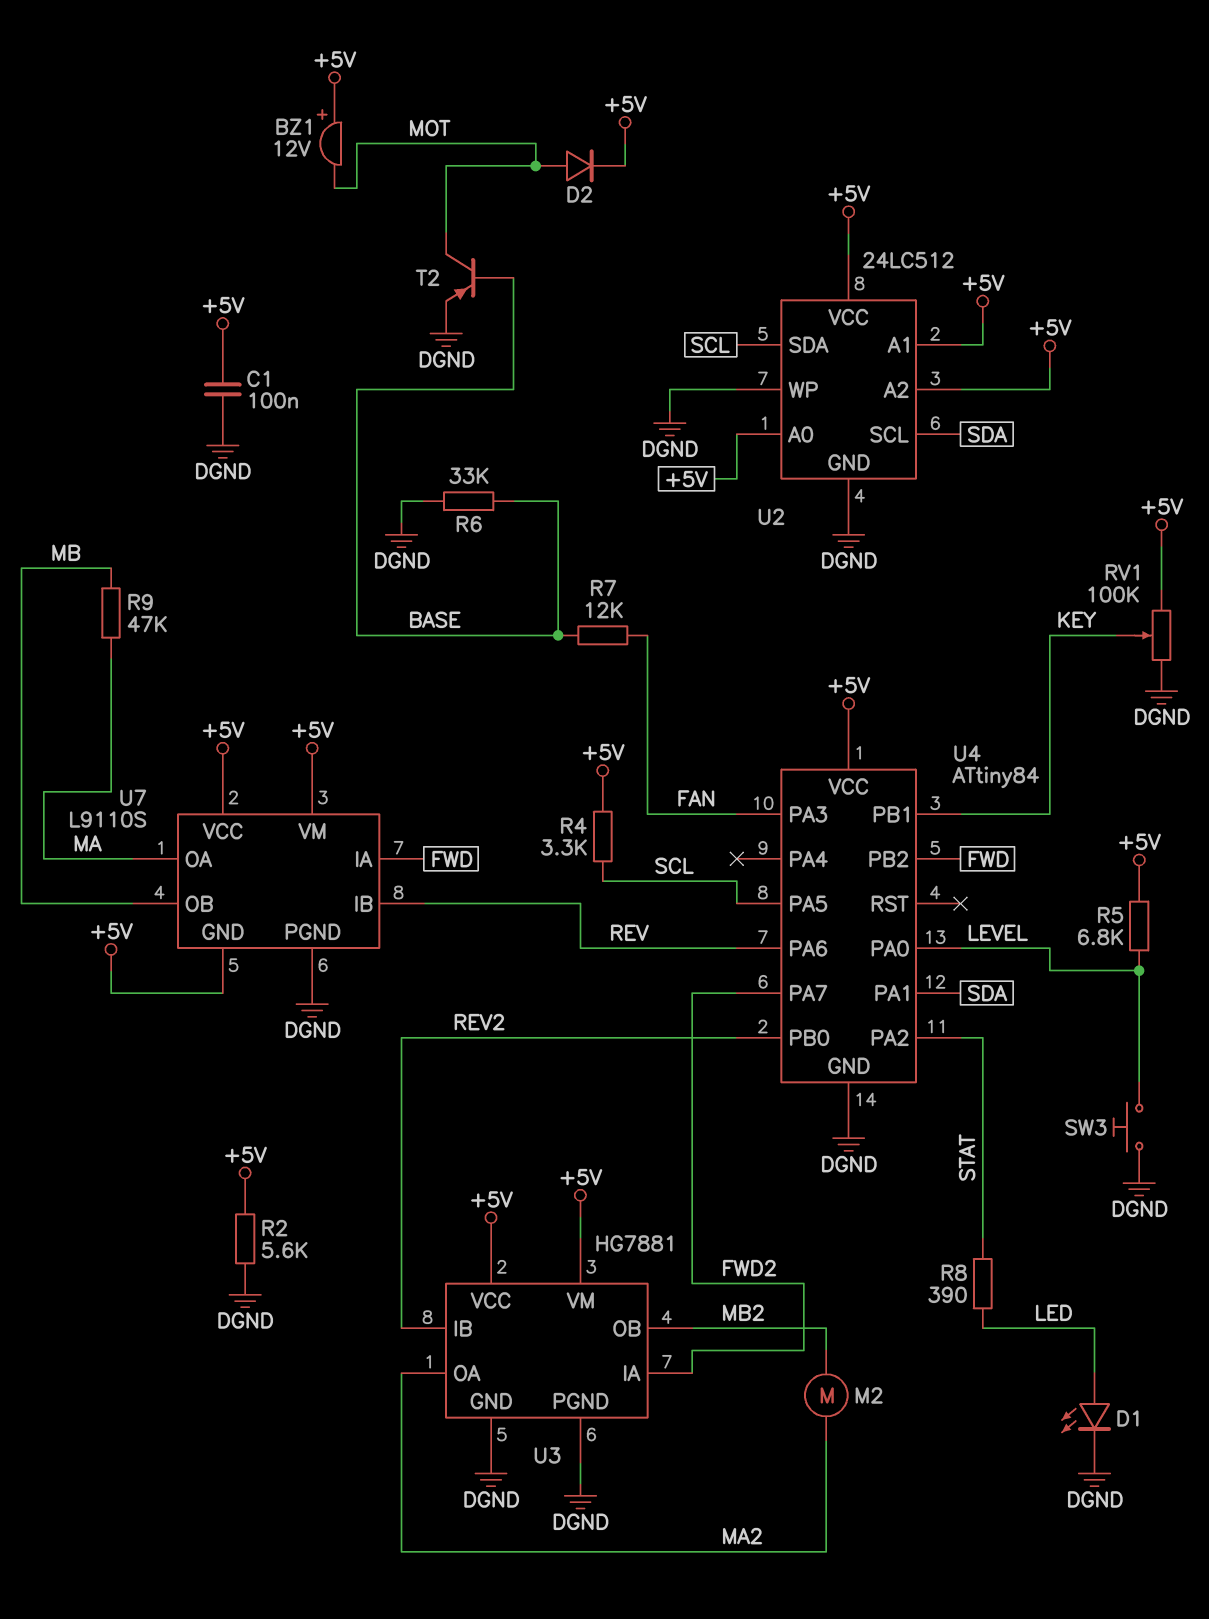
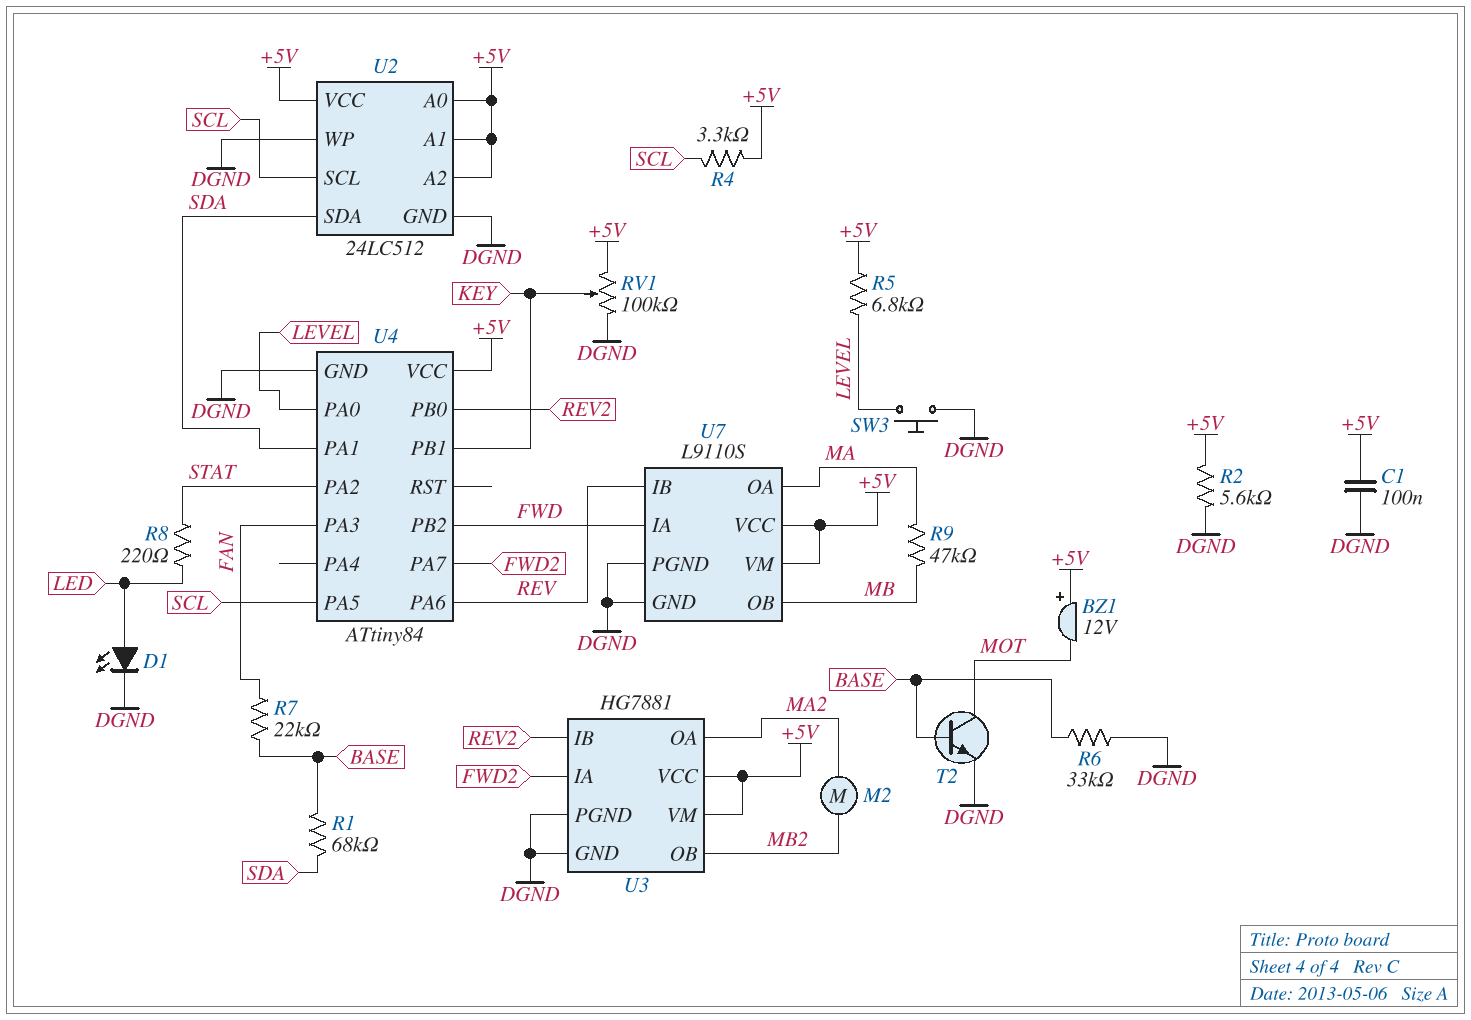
D2: diode (A MOT, K +5V) -> none
R1: none -> 68k (BASE, SDA)
R7: 12k (BASE, FAN) -> 22k (BASE, FAN)
R8: 390 (LED, STAT) -> 220 (LED, STAT)
T2: PNP (B BASE, C MOT, E DGND) -> NPN (B BASE, C MOT, E DGND)
U2 pin SCL: SDA -> SCL
U2 pin SDA: SCL -> SDA
U7 pin GND: +5V -> DGND

